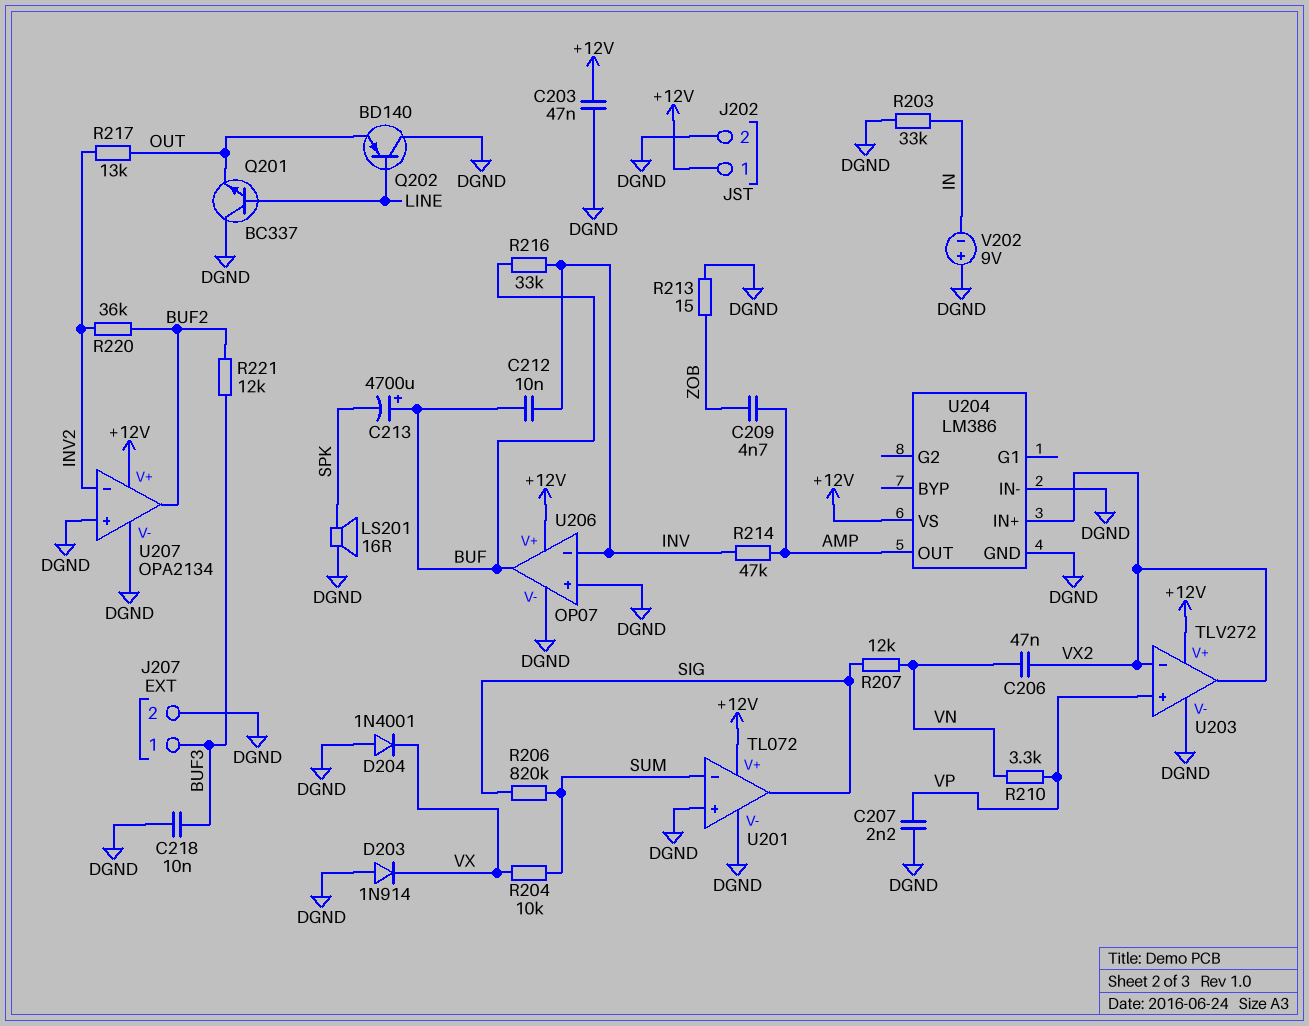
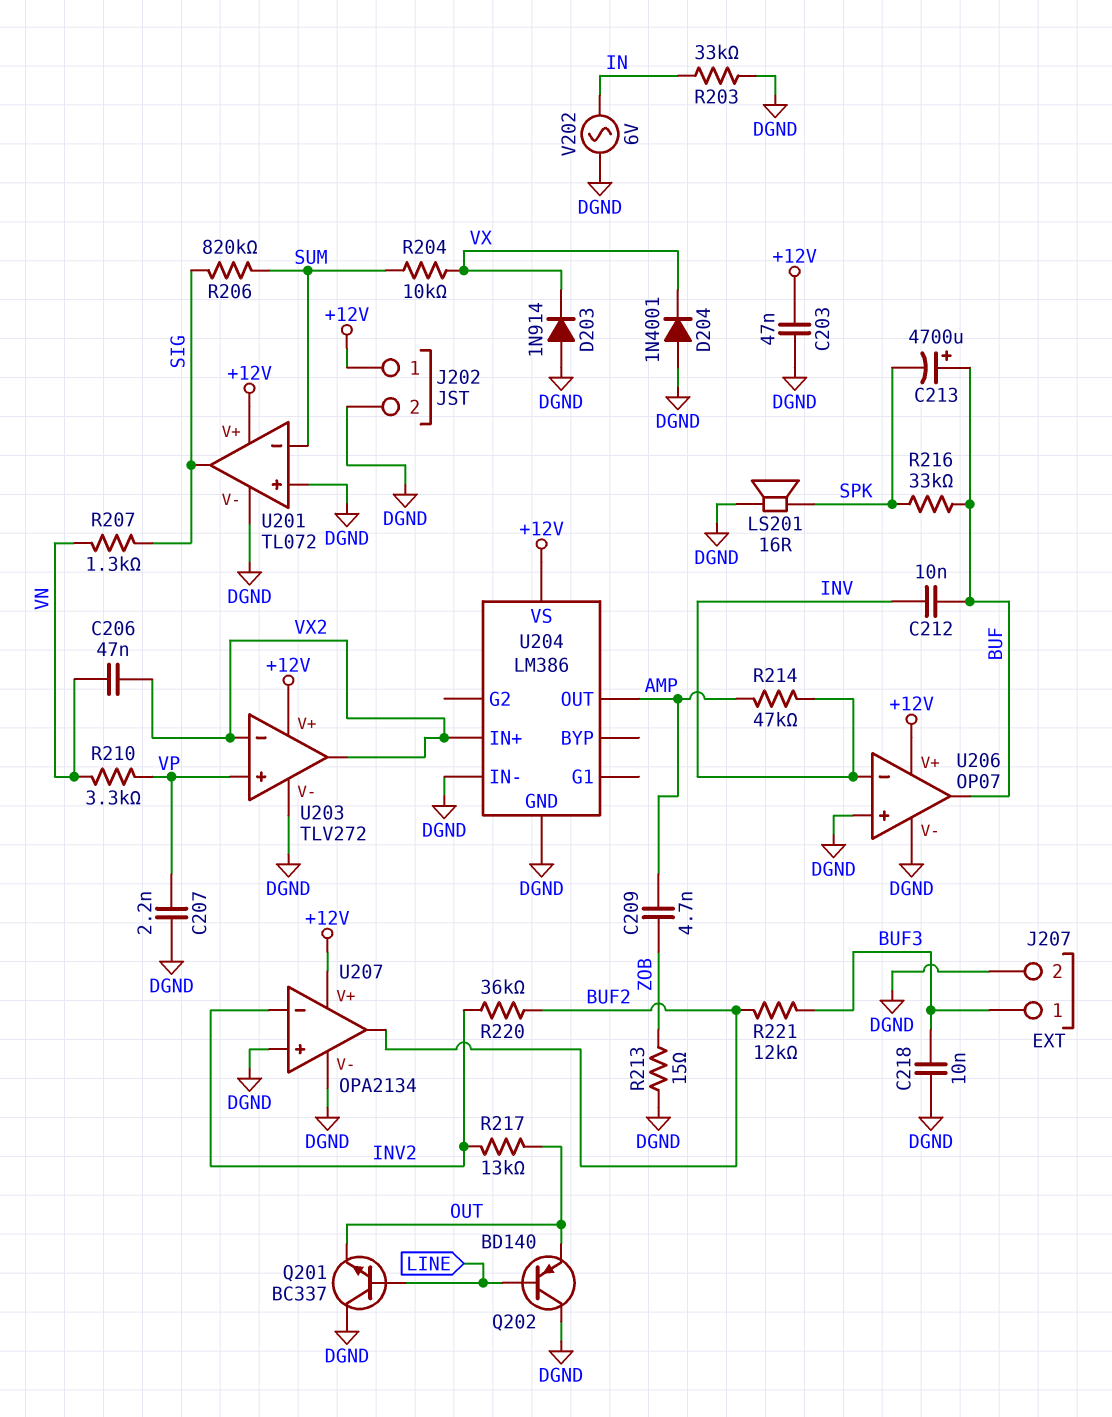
R207: 12k (SIG, VN) -> 1.3k (SIG, VN)
R216: 33k (BUF, INV) -> 33k (BUF, SPK)
V202: 9V (plus DGND, minus IN) -> AC 6V (DGND, IN)

